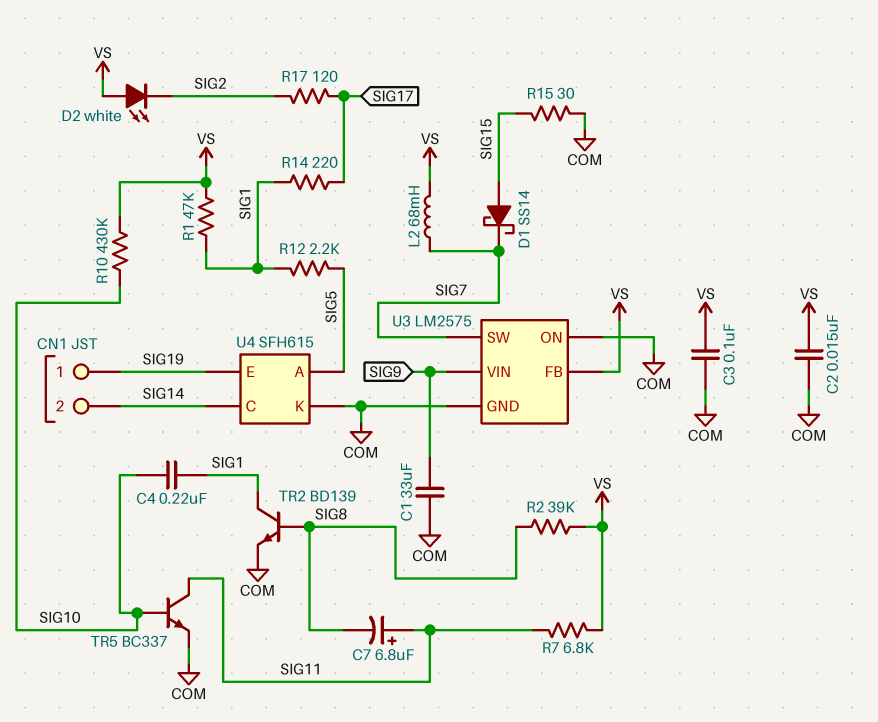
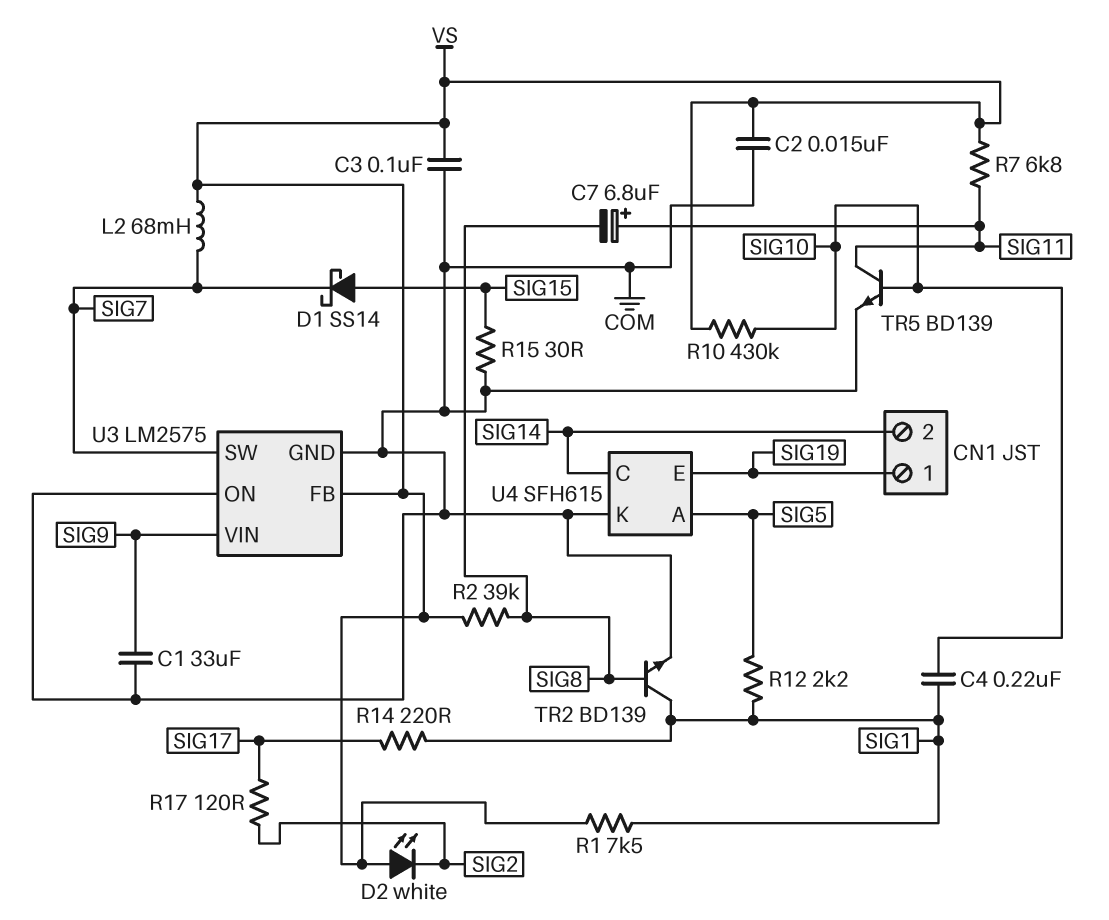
R1: 47k (SIG1, VS) -> 7.5k (SIG1, VS)
TR5: NPN BC337 (B SIG10, C SIG11, E COM) -> NPN BD139 (B SIG10, C SIG11, E COM)

